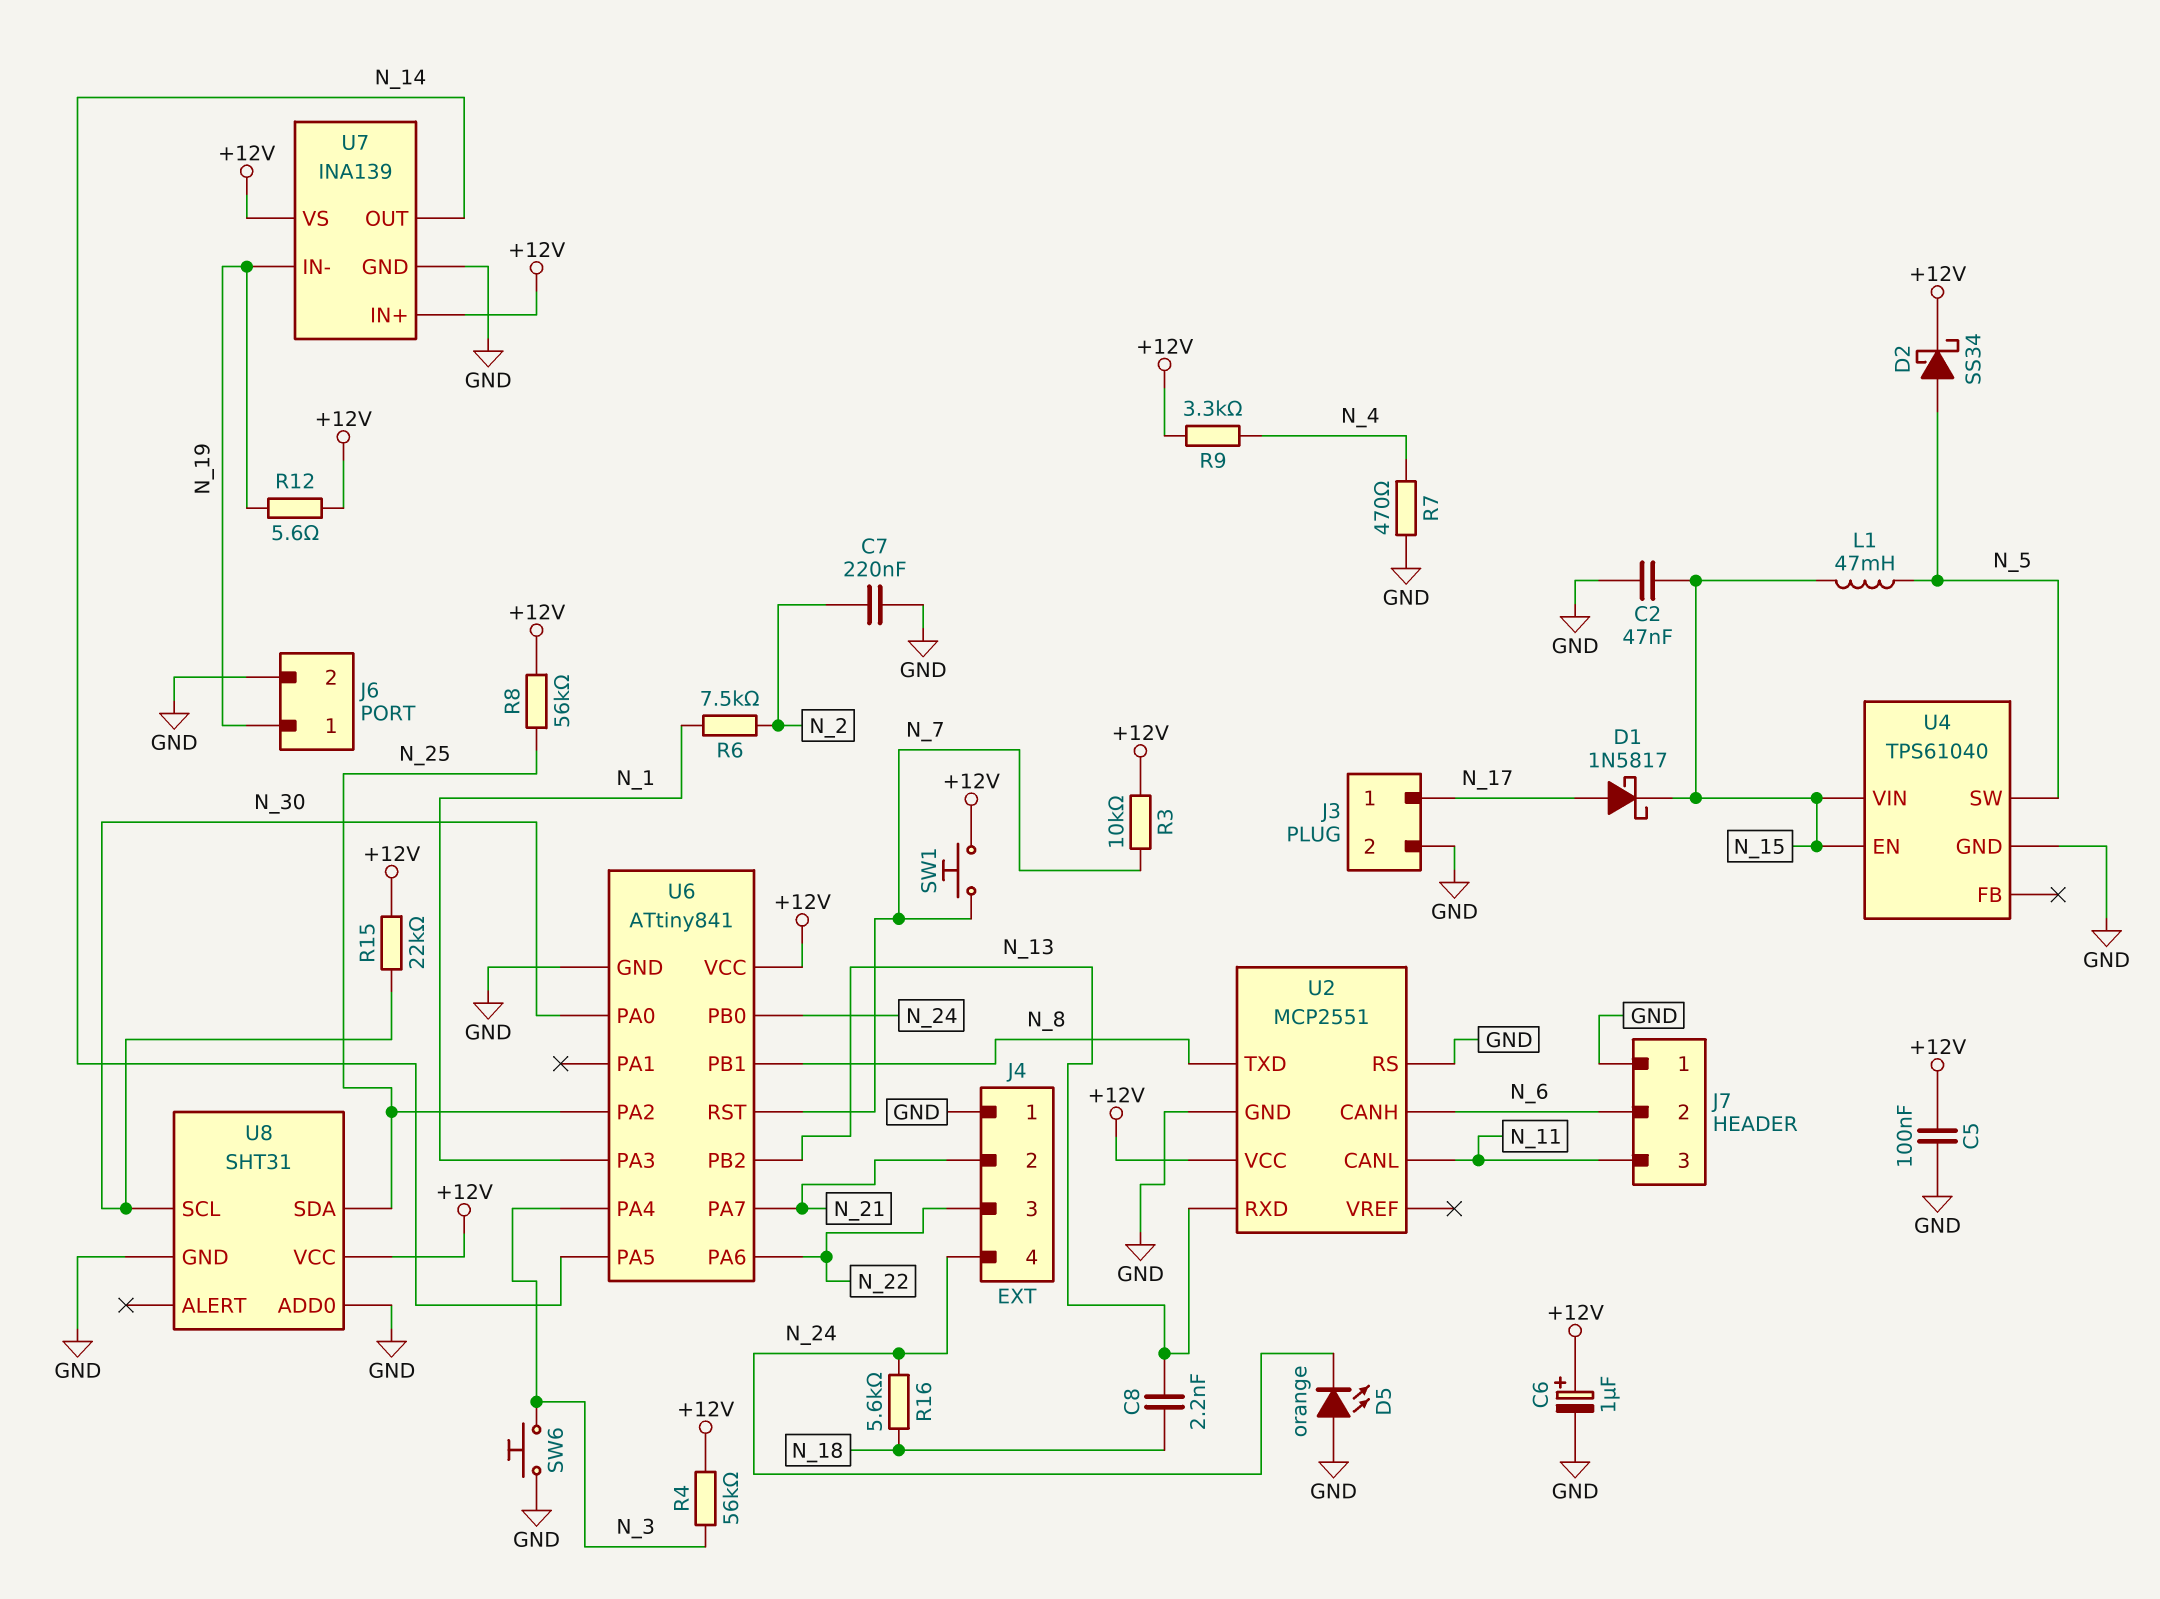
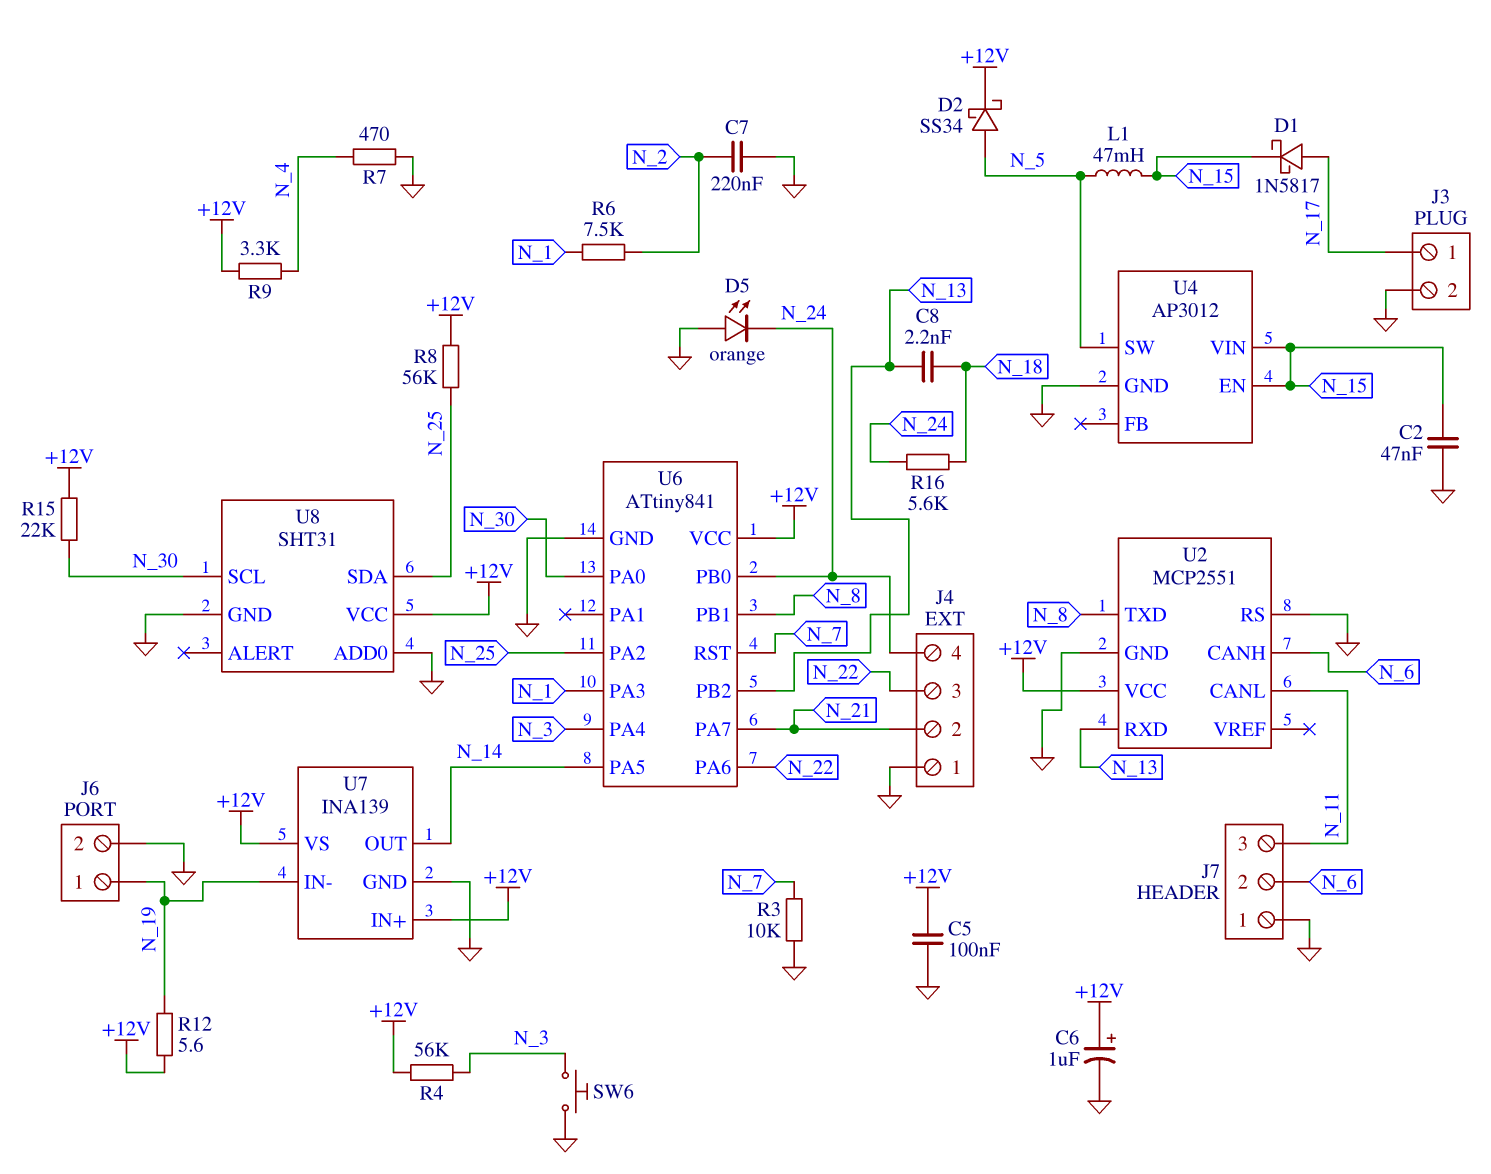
R3: 10k (+12V, N_7) -> 10k (GND, N_7)
SW1: button (+12V, N_7) -> none
U4: TPS61040 -> AP3012

